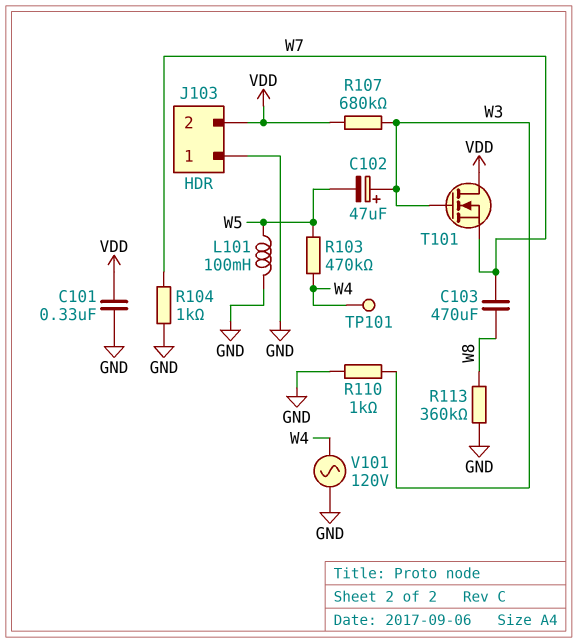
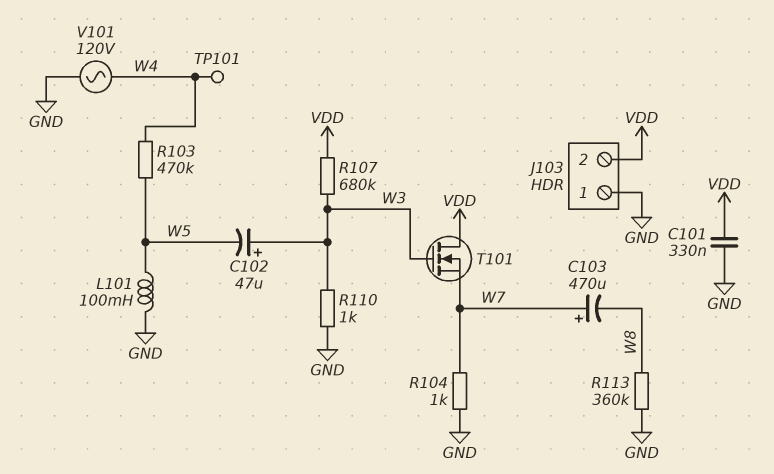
C103: 470uF (W7, W8) -> 470uF (plus W7, minus W8)

